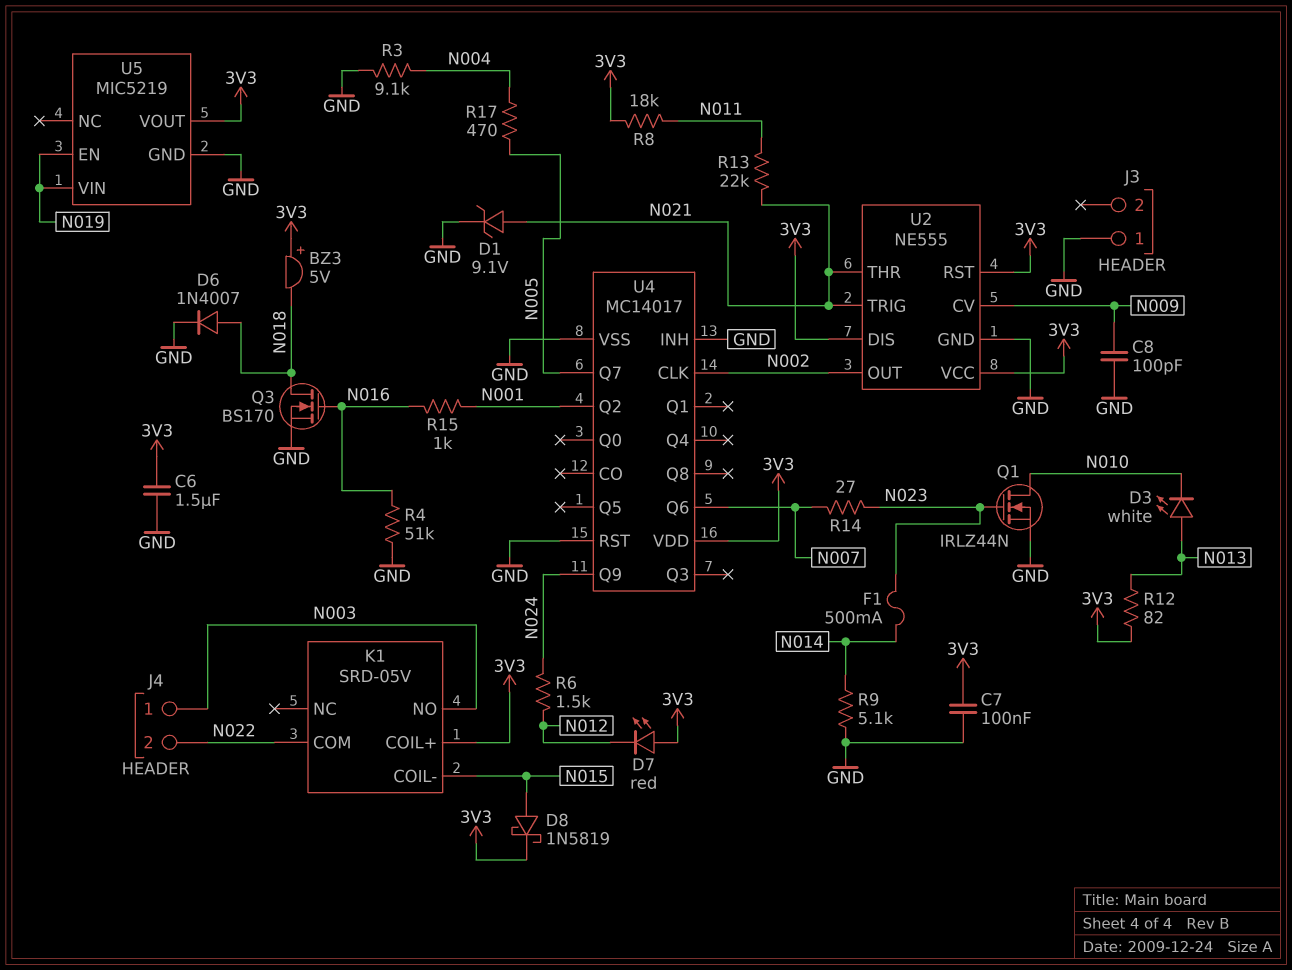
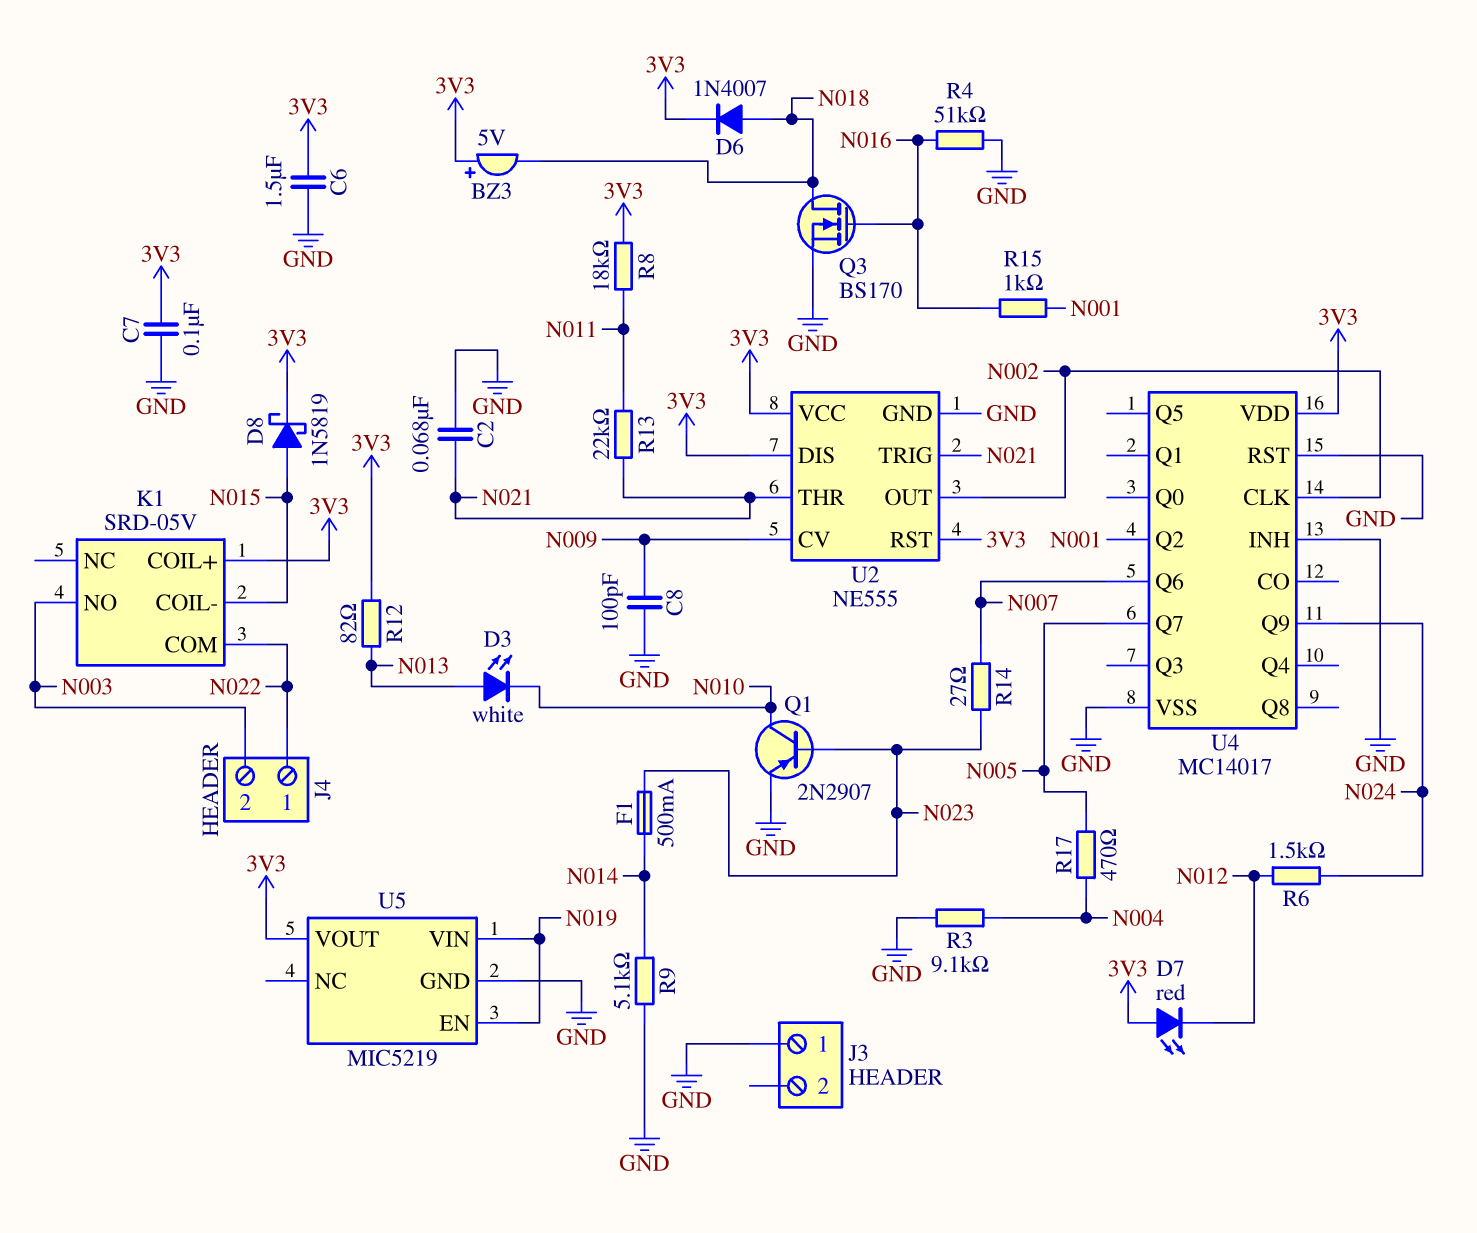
C2: none -> 68nF (GND, N021)
D1: zener 9.1V (A N021, K GND) -> none
D6: diode 1N4007 (A N018, K GND) -> diode 1N4007 (A N018, K 3V3)
J4 pin 1: N003 -> N022
J4 pin 2: N022 -> N003
Q1: NMOS IRLZ44N (G N023, D N010, S GND) -> PNP 2N2907 (B N023, C N010, E GND)

